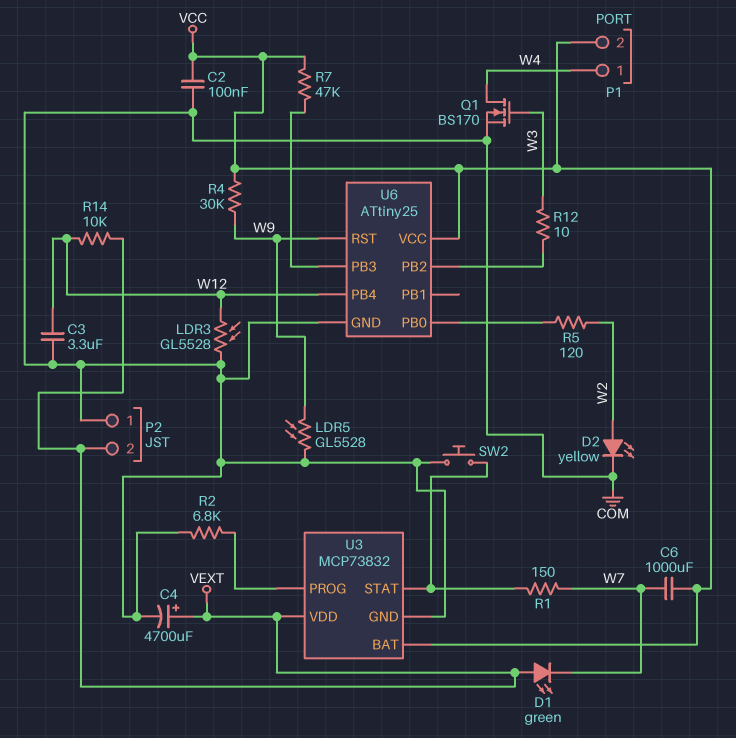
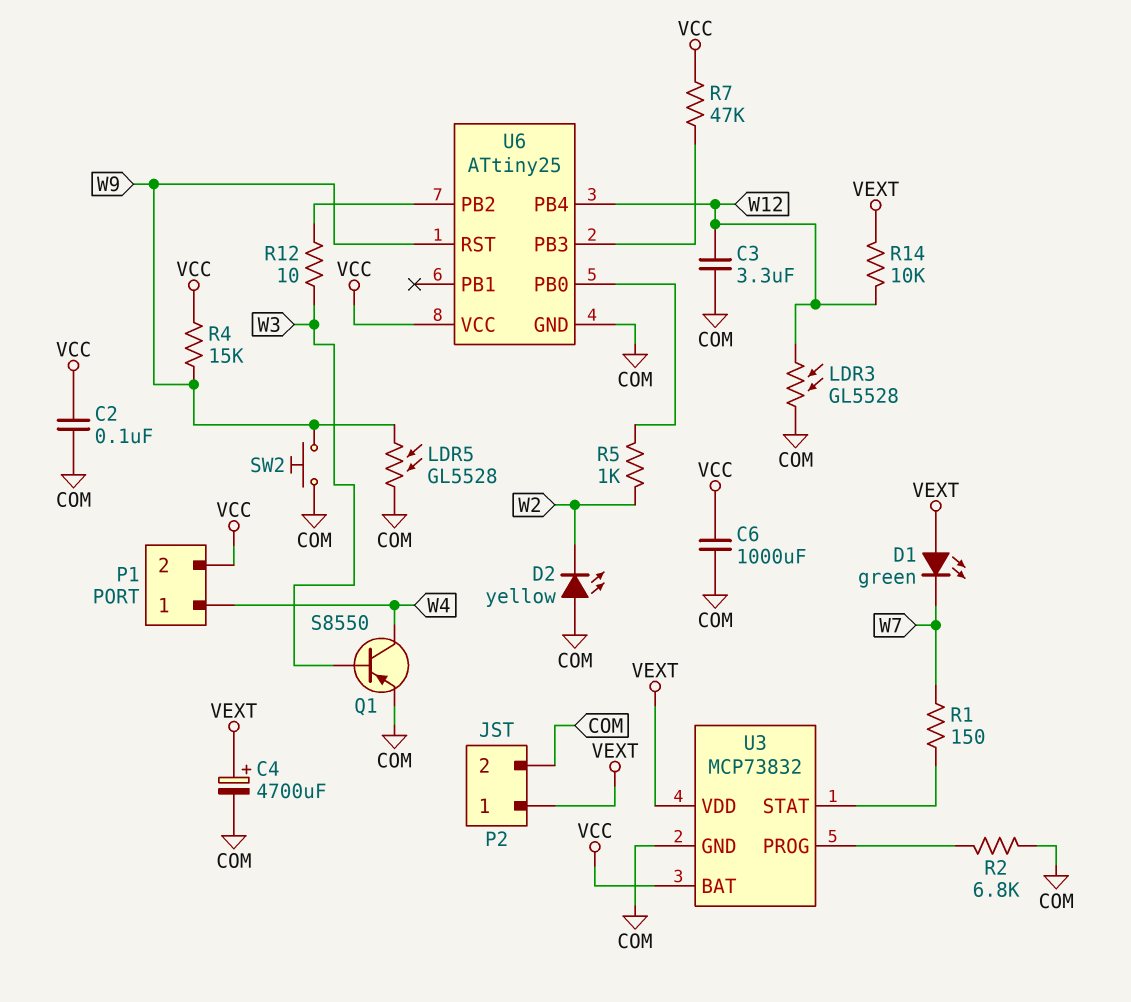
C6: 1000uF (VCC, W7) -> 1000uF (COM, VCC)
D2: LED yellow (A W2, K COM) -> LED yellow (A COM, K W2)
P2 pin 1: COM -> VEXT
P2 pin 2: VEXT -> COM
Q1: NMOS BS170 (G W3, D W4, S COM) -> PNP S8550 (B W3, C W4, E COM)
R4: 30k (VCC, W9) -> 15k (VCC, W9)
R5: 120 (U6/PB0, W2) -> 1k (U6/PB0, W2)
SW2: button (COM, U3/STAT) -> button (COM, W9)

